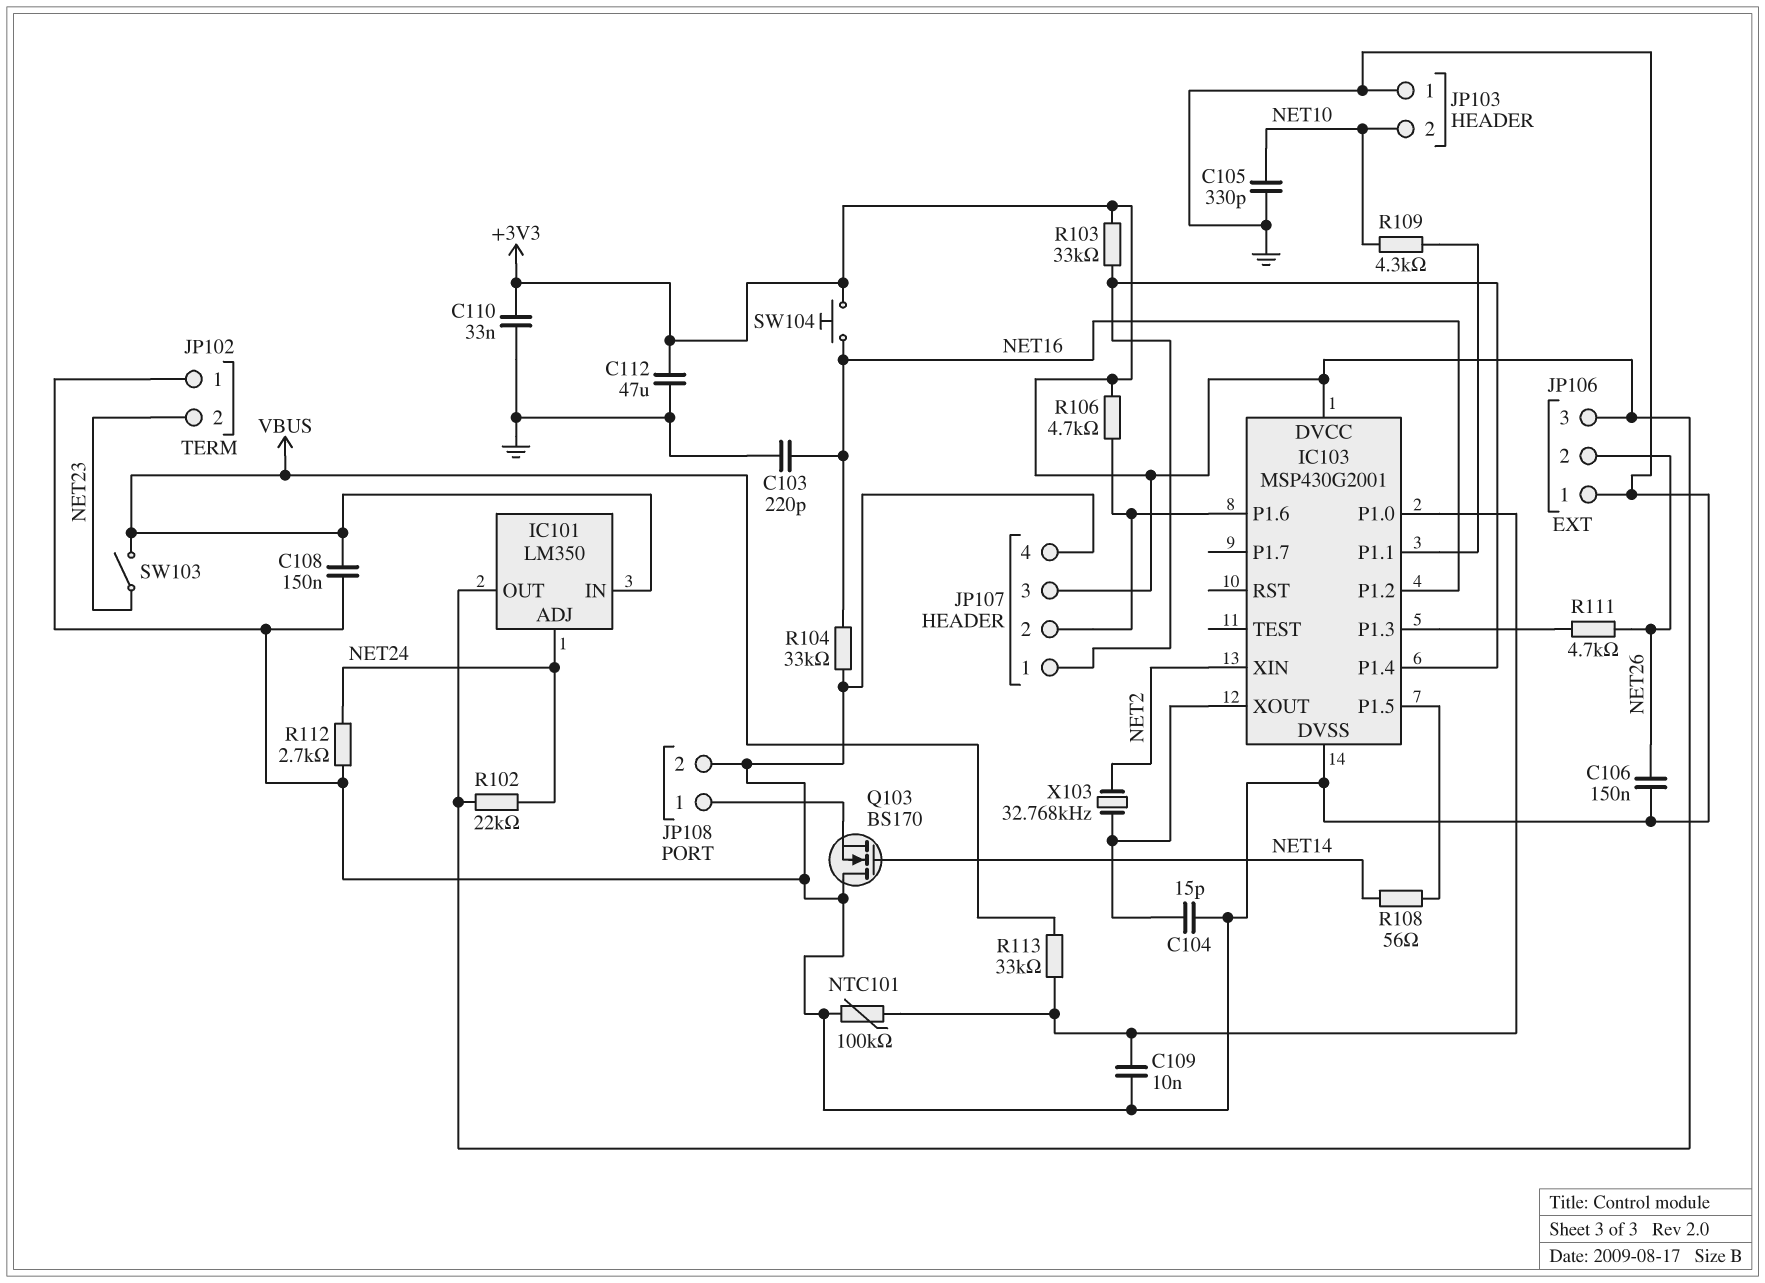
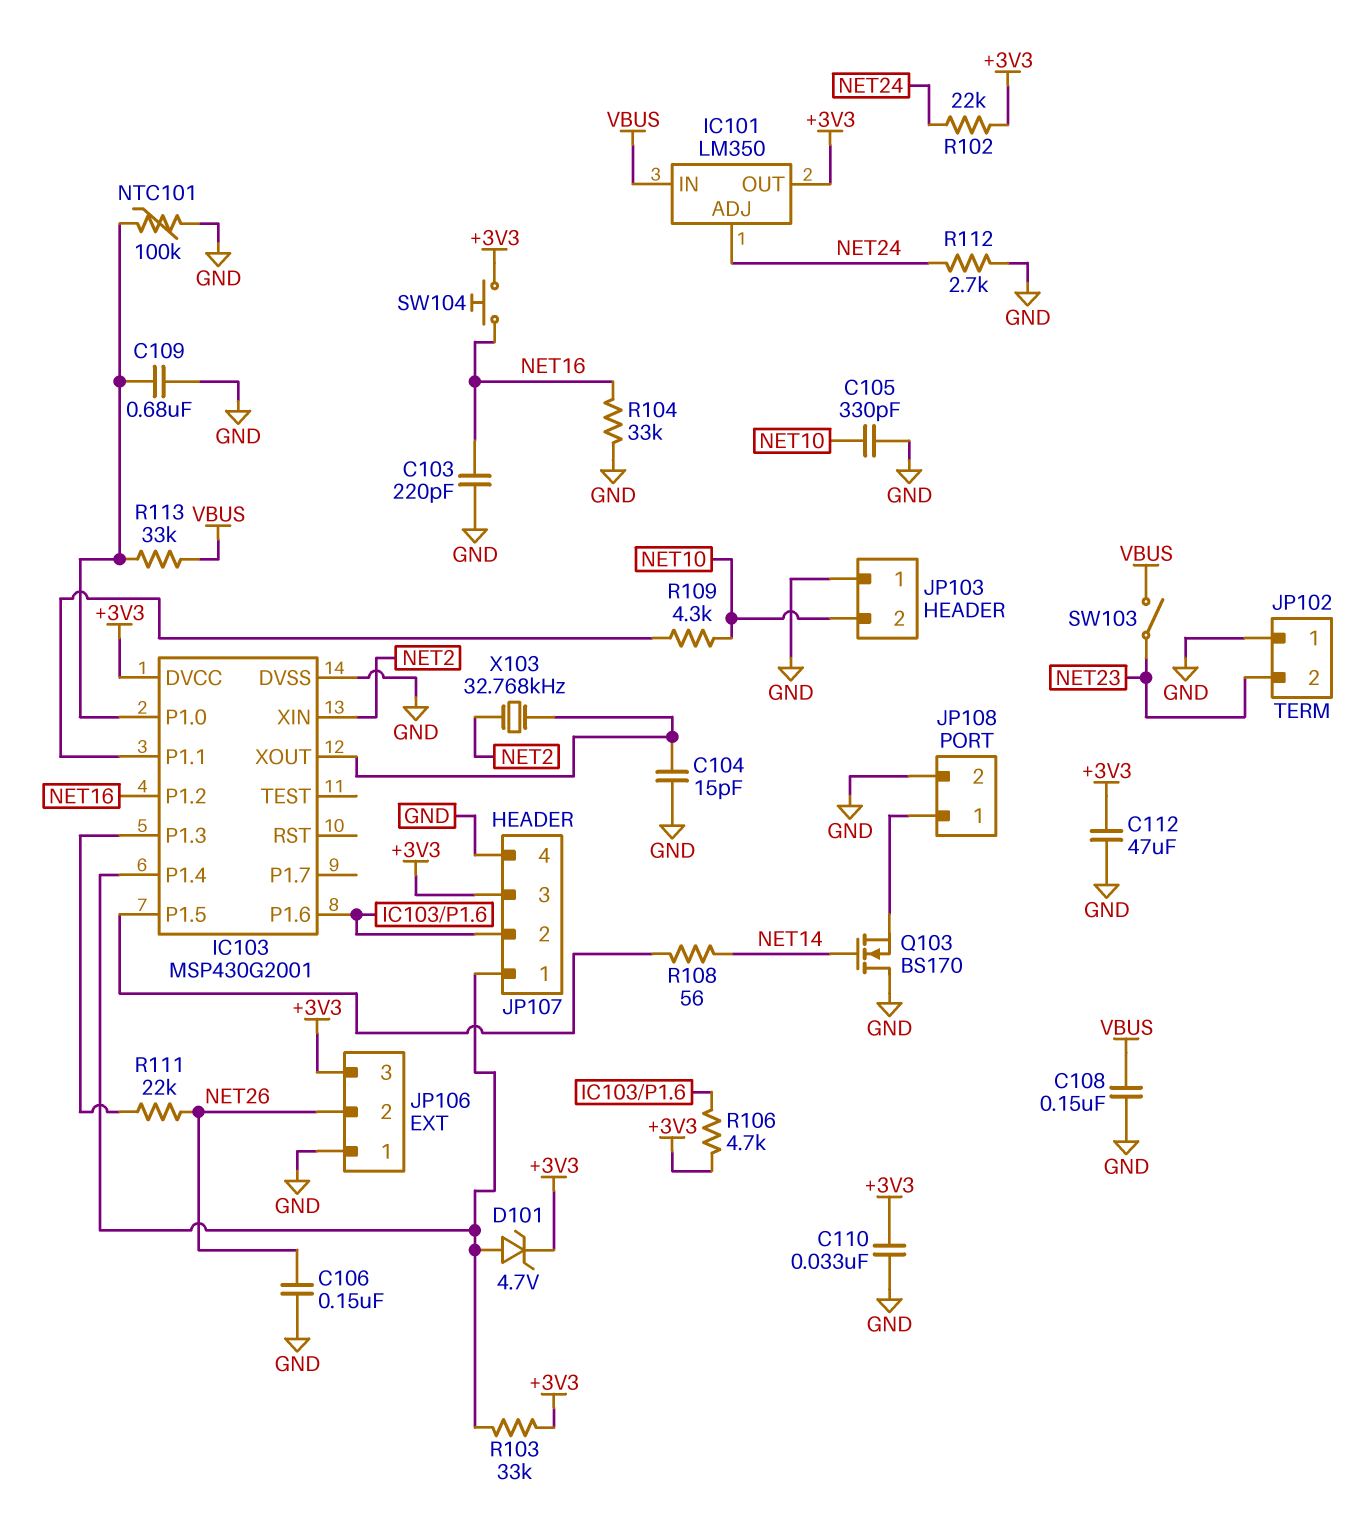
C109: 10nF (GND, IC103/P1.0) -> 680nF (GND, IC103/P1.0)
D101: none -> zener 4.7V (A IC103/P1.4, K +3V3)
R111: 4.7k (IC103/P1.3, NET26) -> 22k (IC103/P1.3, NET26)

